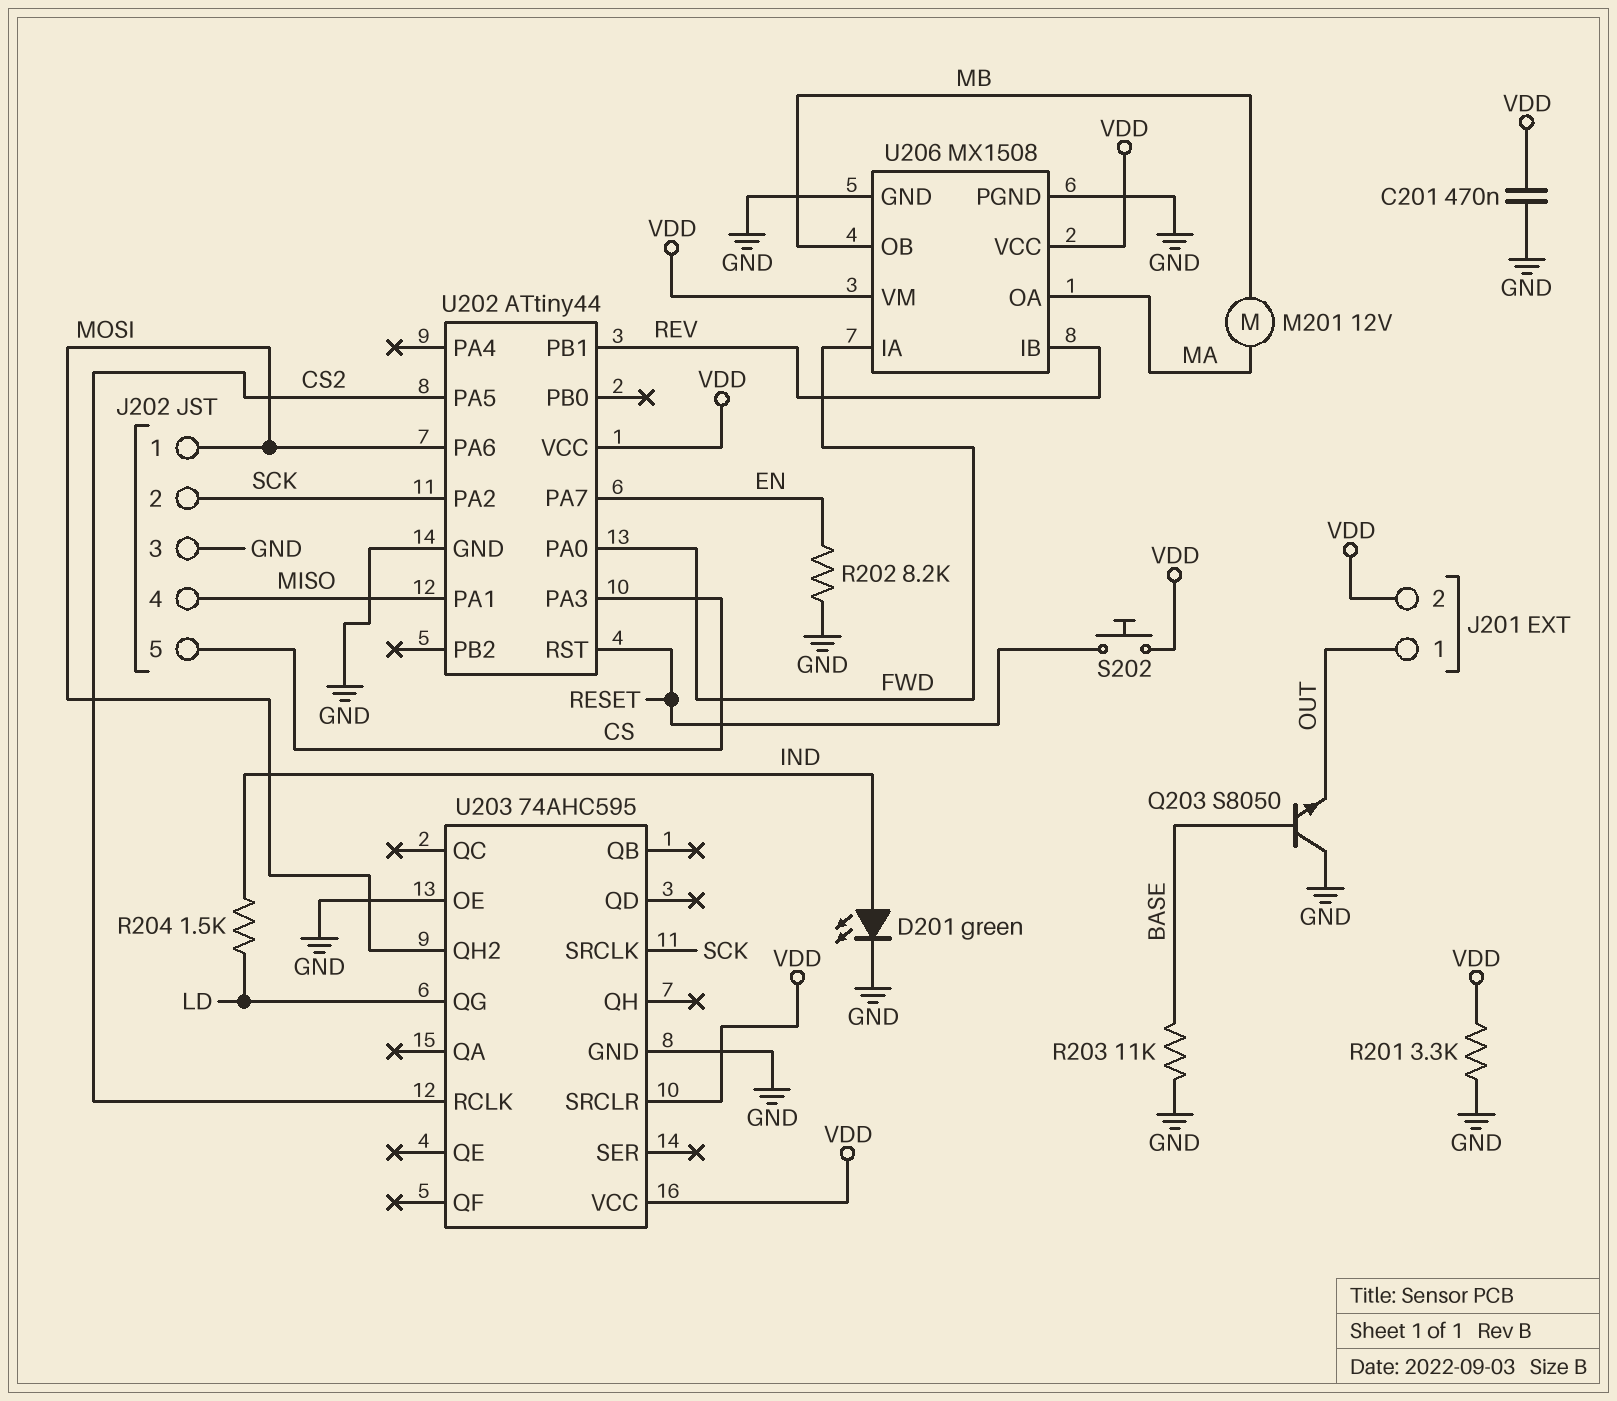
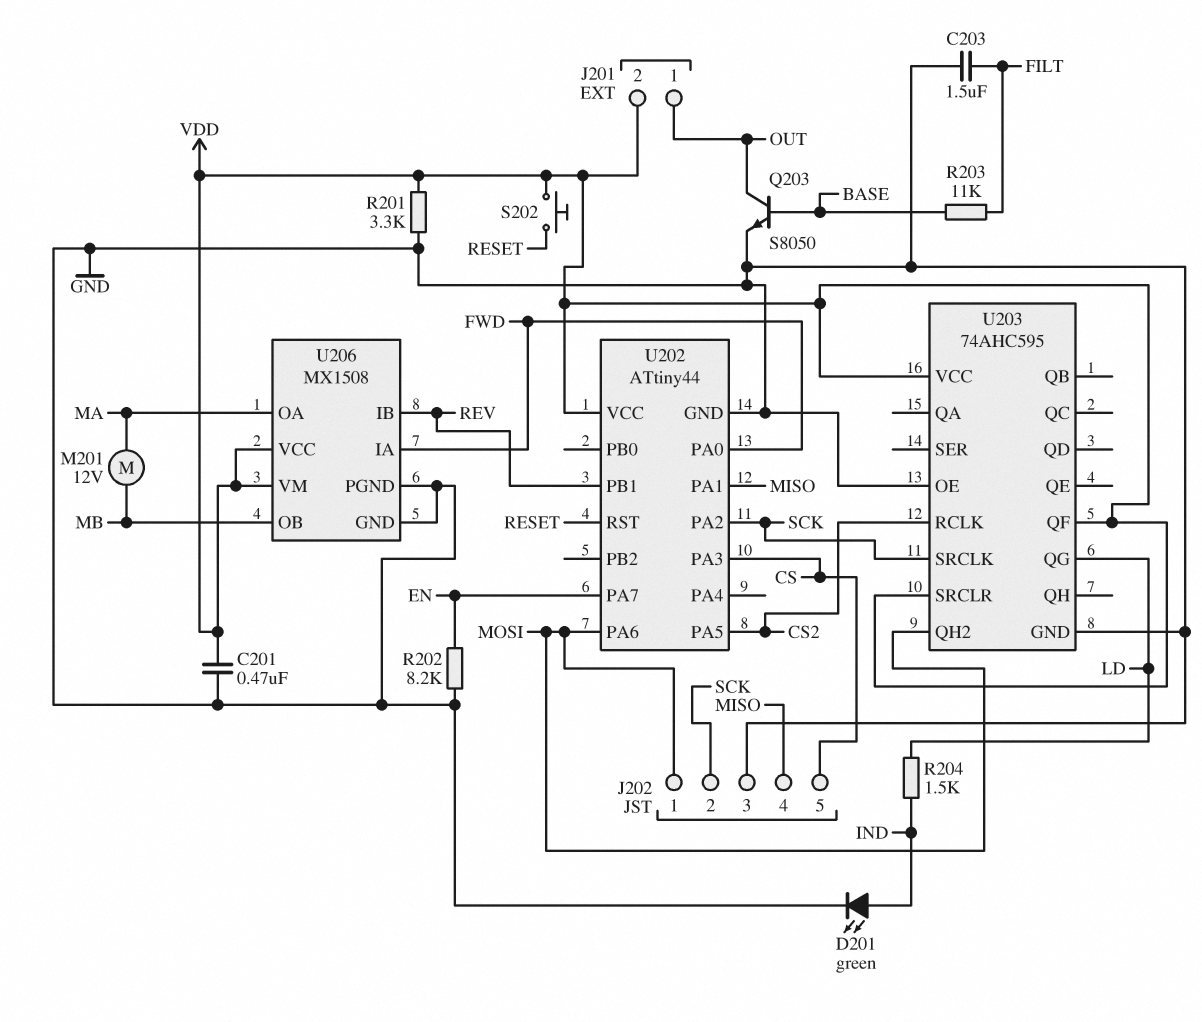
C203: none -> 1.5uF (FILT, GND)
Q203: NPN S8050 (B BASE, C GND, E OUT) -> NPN S8050 (B BASE, C OUT, E GND)
R203: 11k (BASE, GND) -> 11k (BASE, FILT)
U203 pin QF: none -> VDD

